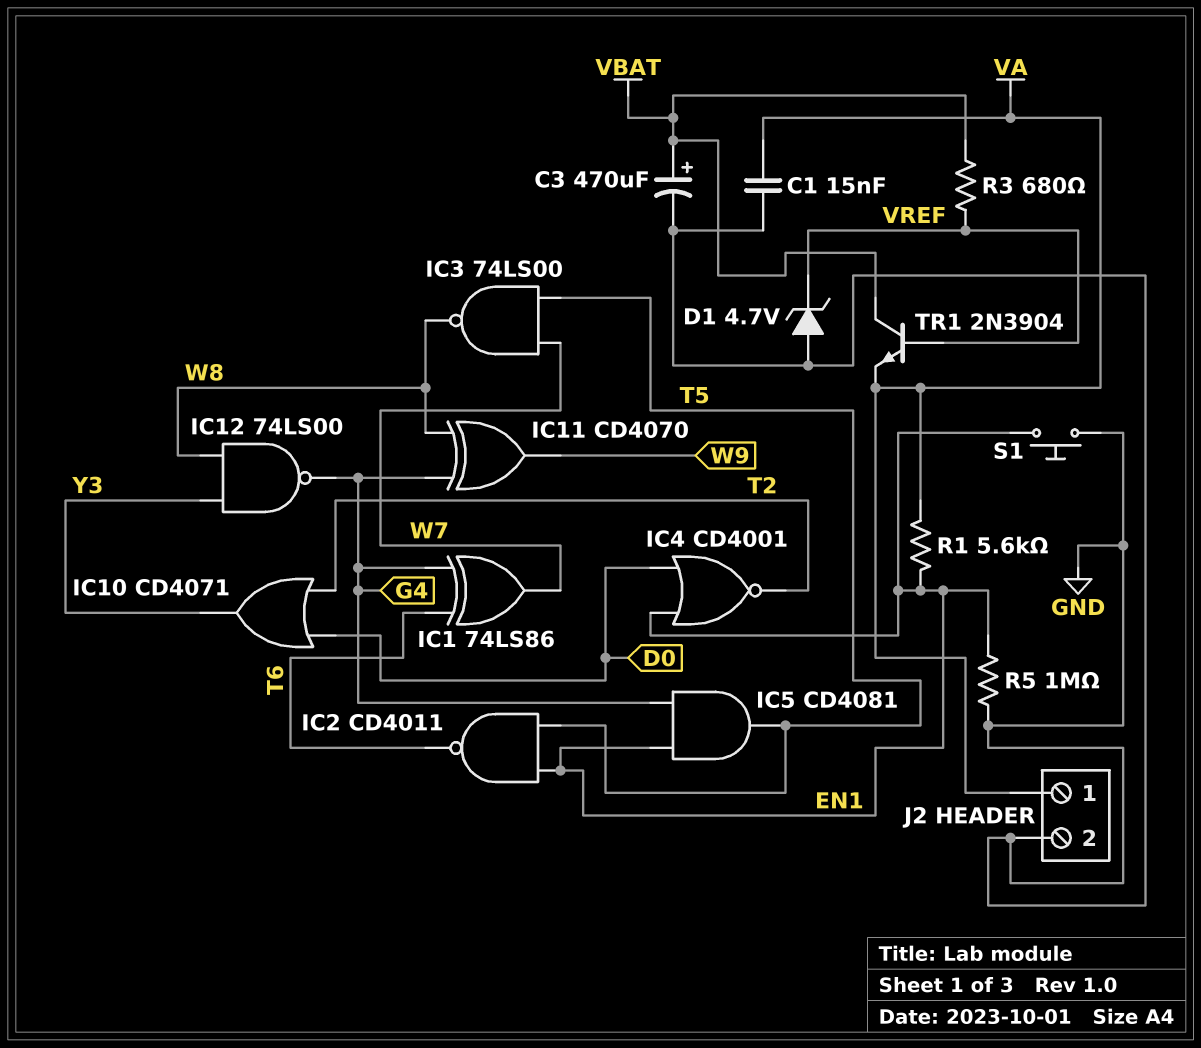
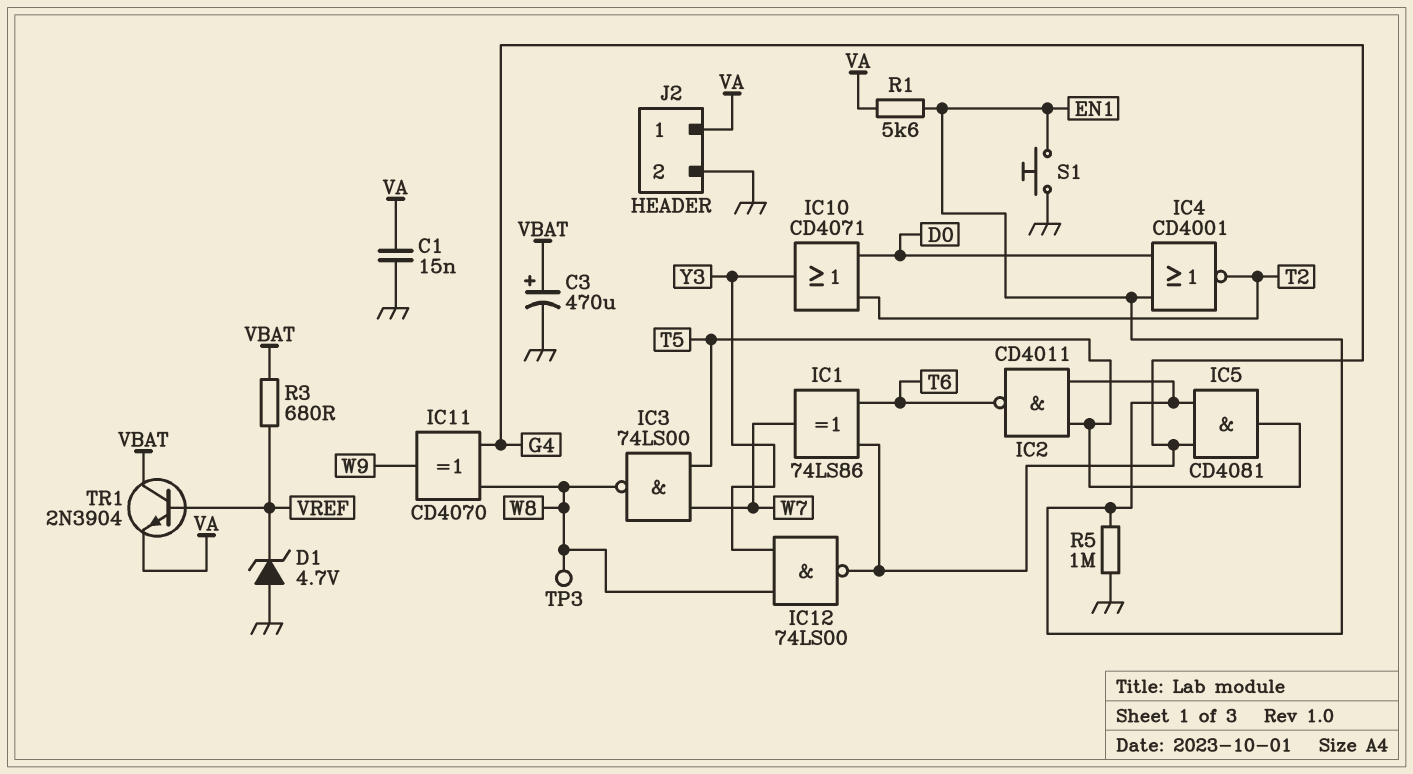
TP3: none -> test point (W8)

